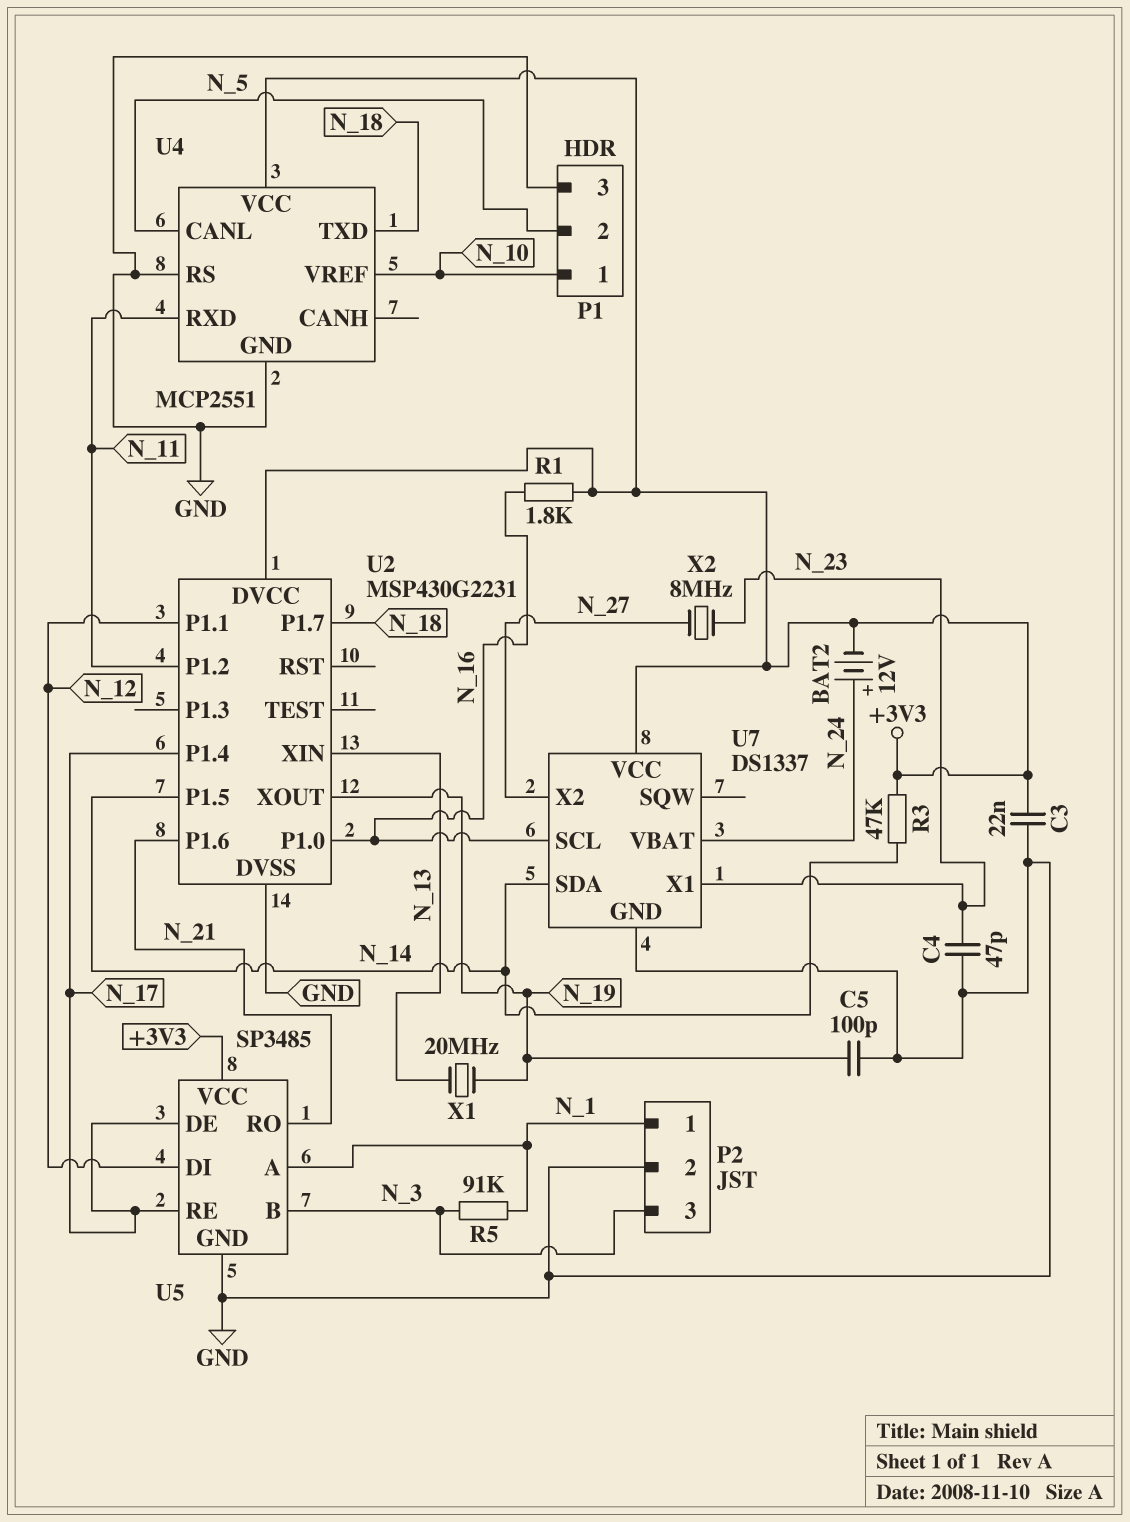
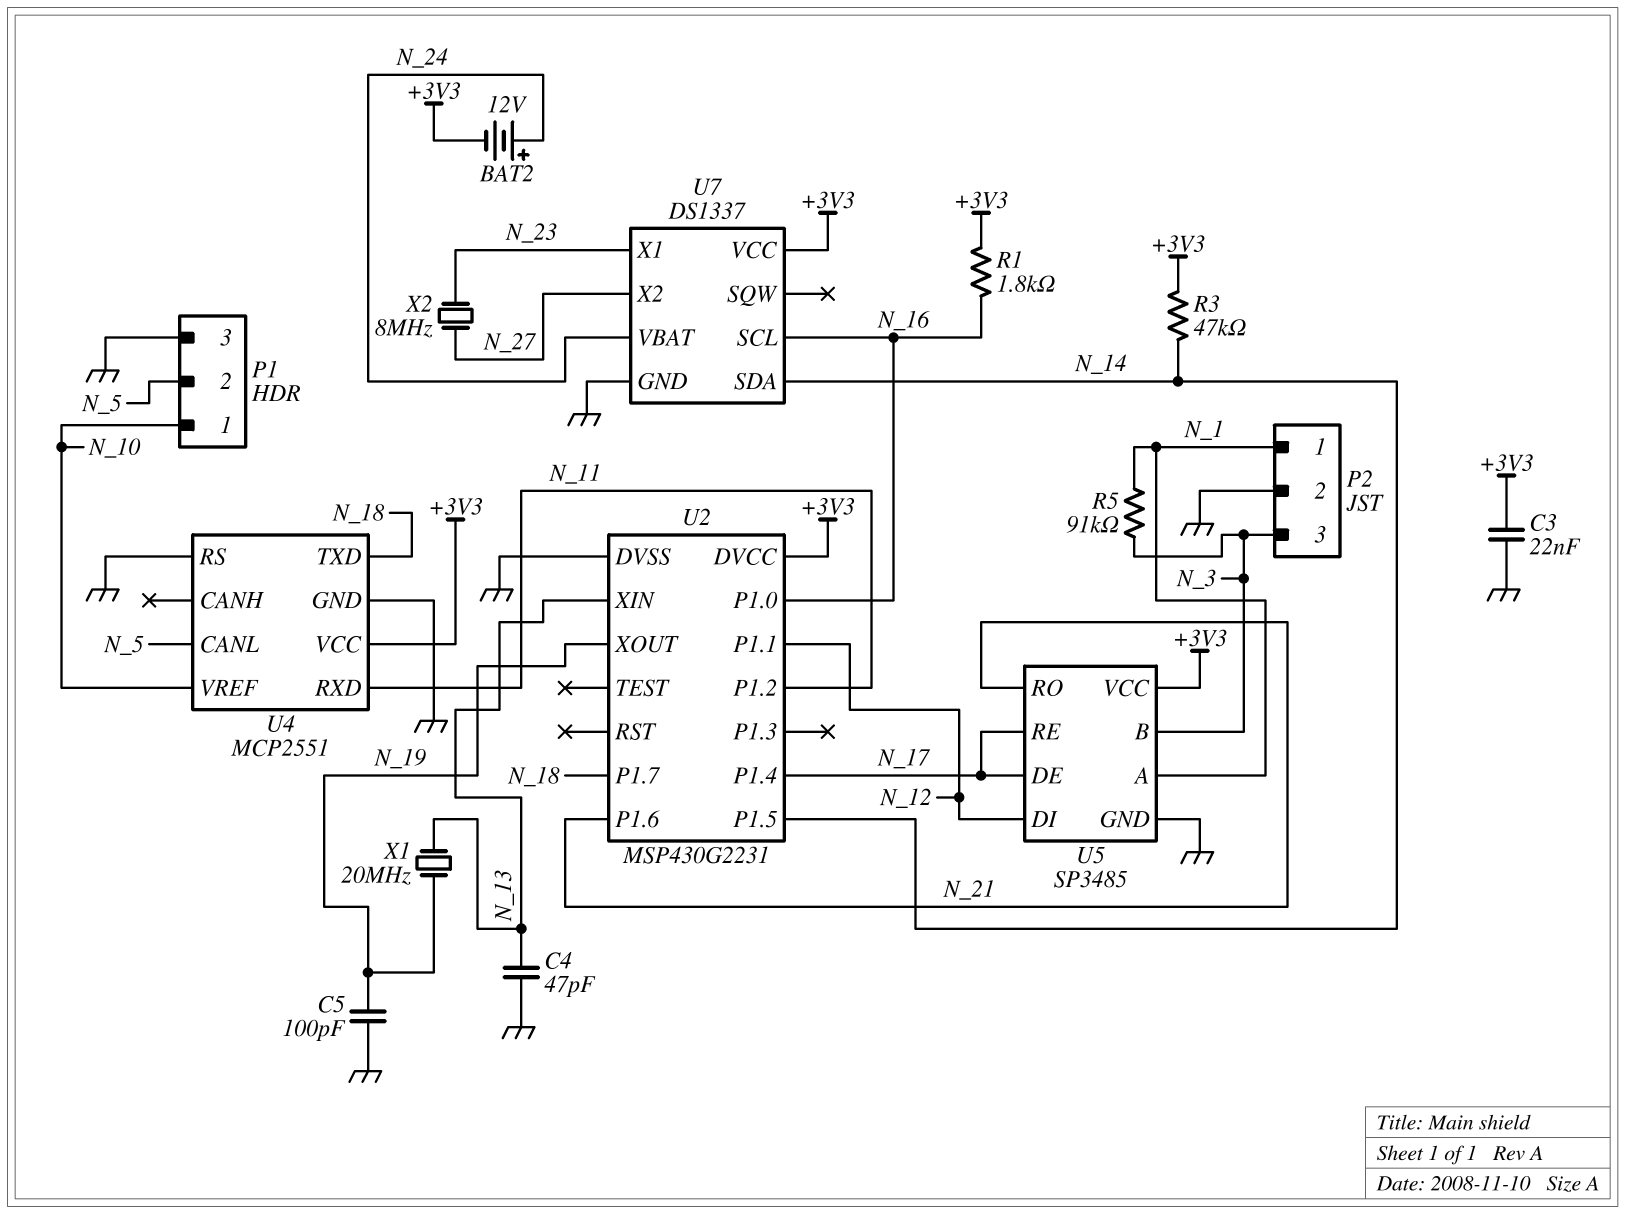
C4: 47pF (GND, N_23) -> 47pF (GND, N_13)

